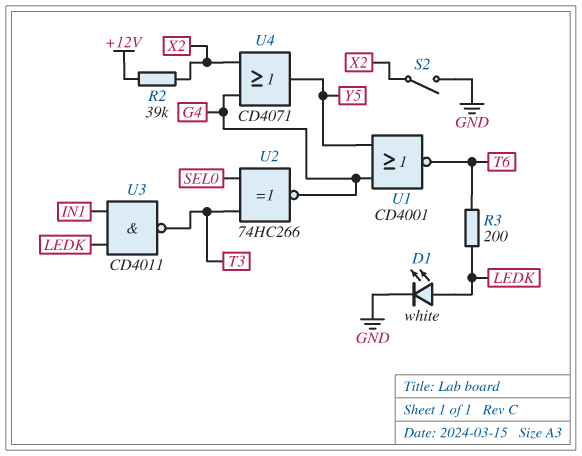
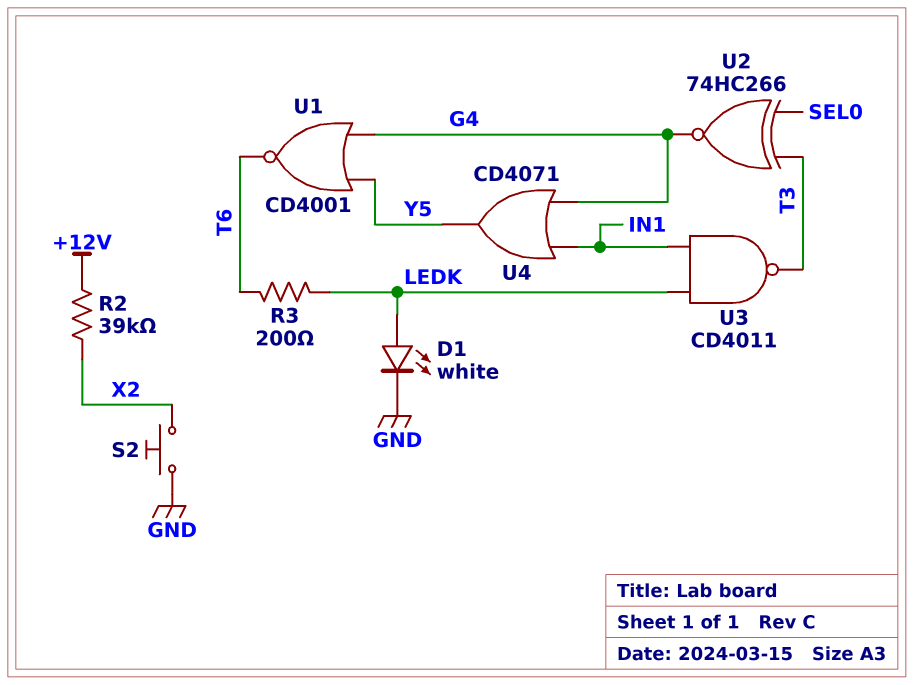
S2: switch (GND, X2) -> button (GND, X2)
U4: OR CD4071 (in G4, in X2, out Y5) -> OR CD4071 (in G4, in IN1, out Y5)

